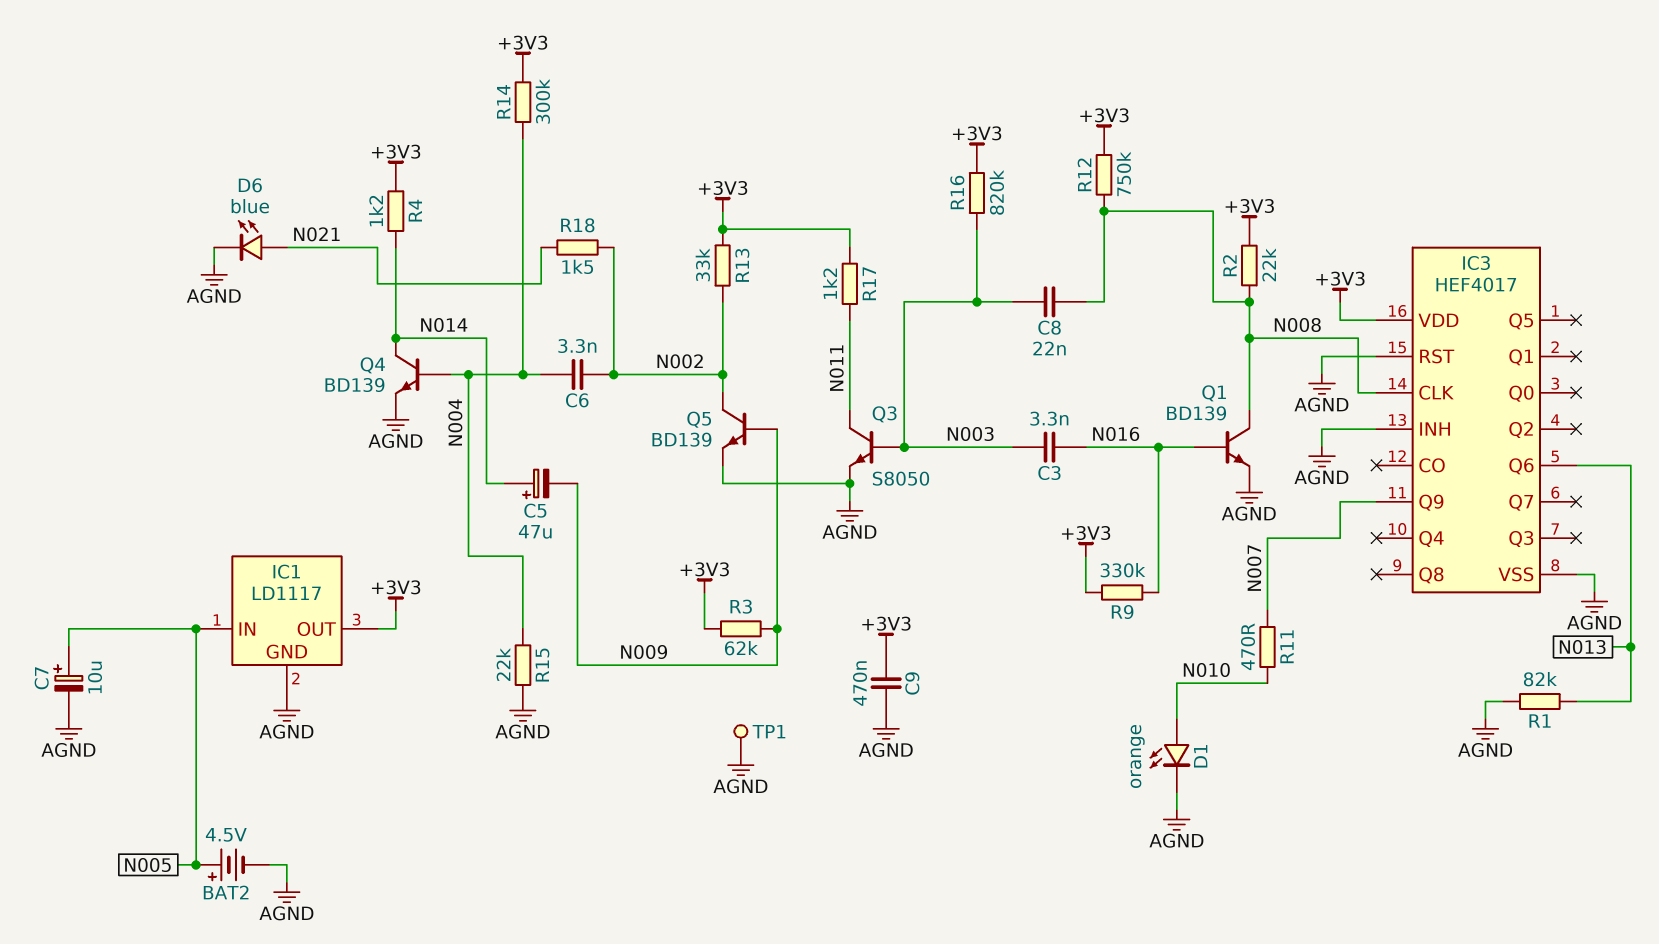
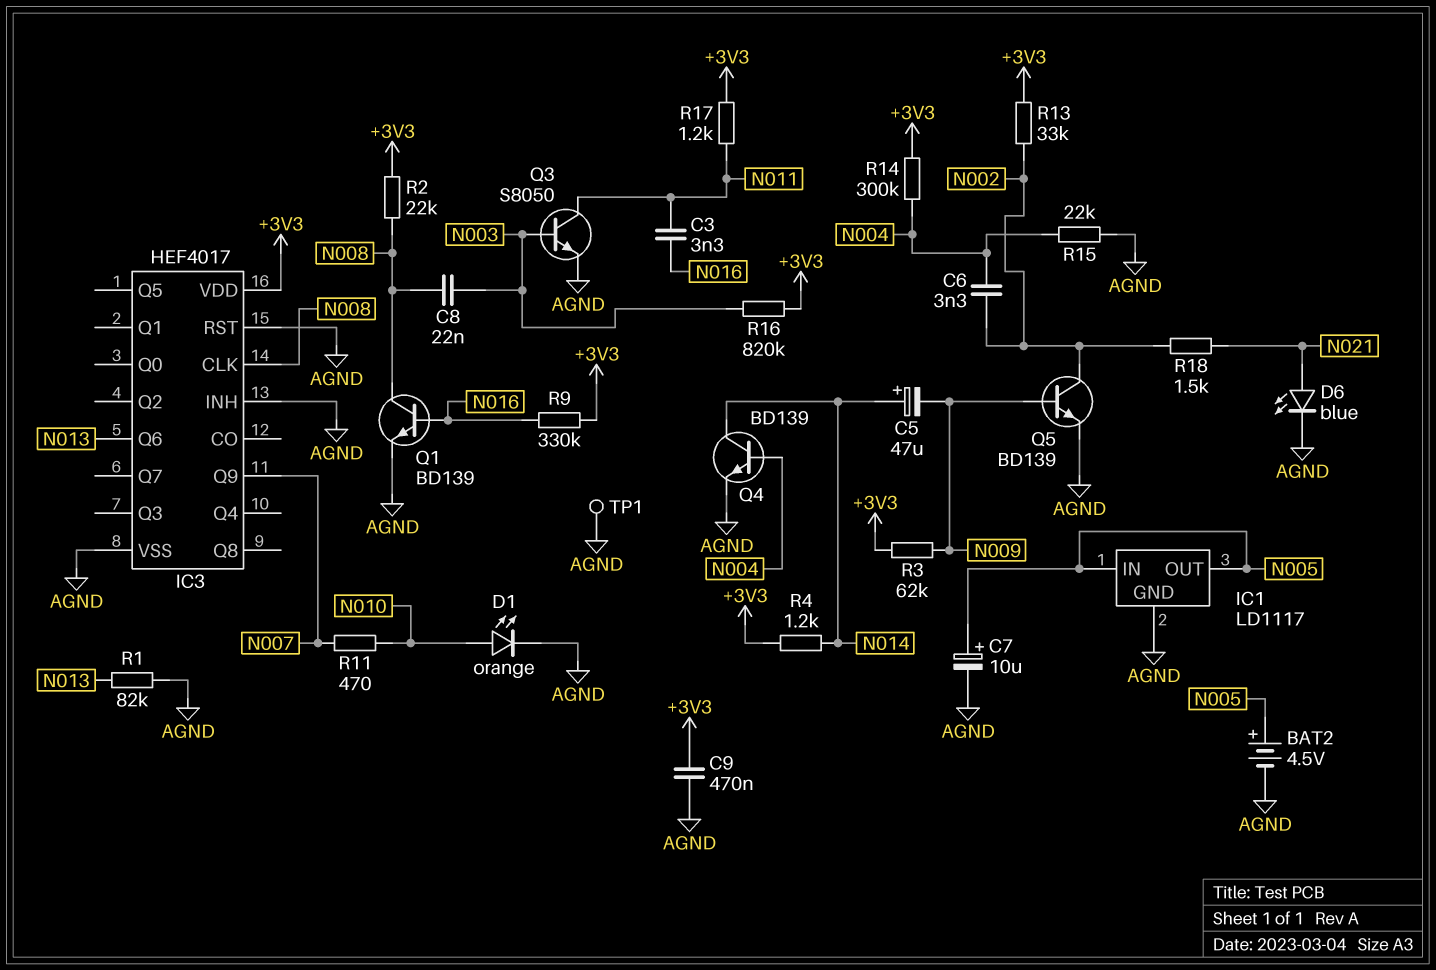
C3: 3.3nF (N003, N016) -> 3.3nF (N011, N016)
IC1 pin OUT: +3V3 -> N005
R12: 750k (+3V3, N008) -> none

